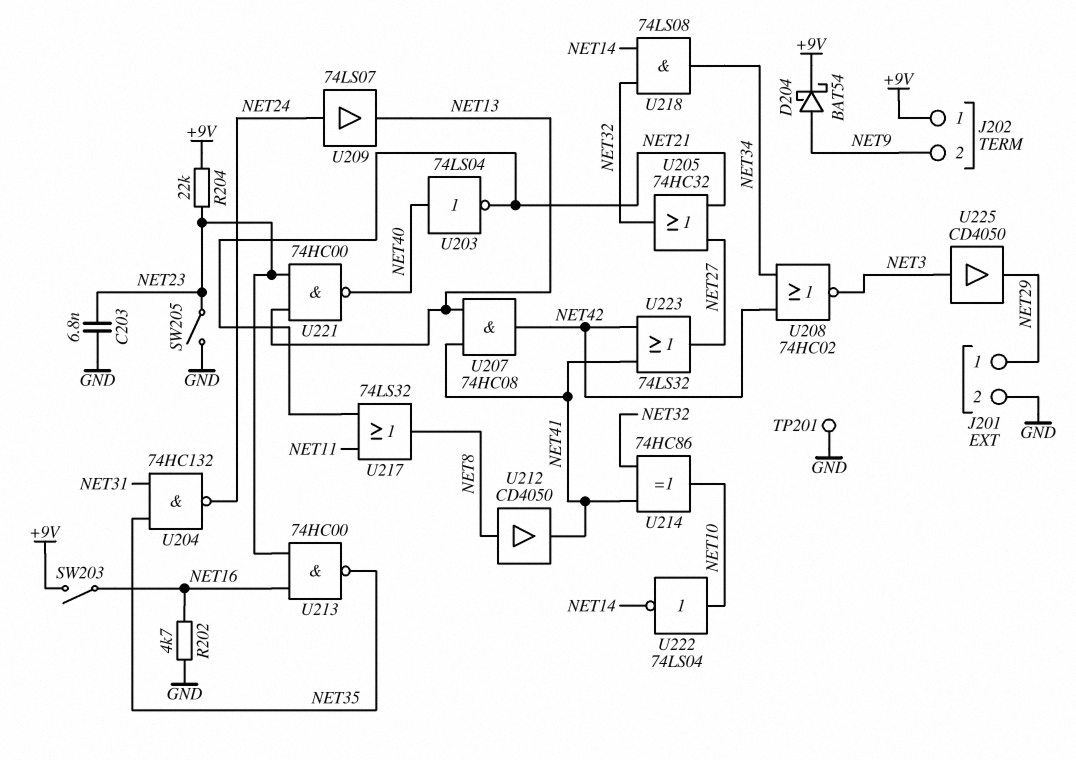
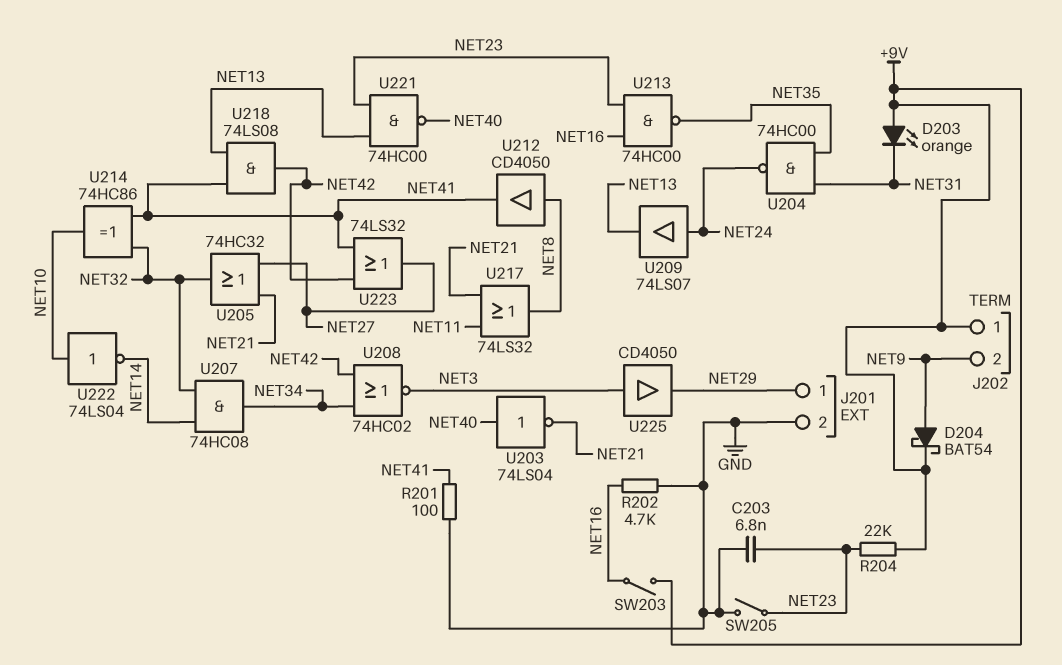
D203: none -> LED orange (A +9V, K NET31)
R201: none -> 100 (GND, NET41)
TP201: test point (GND) -> none
U204: NAND 74HC132 (in NET31, in NET35, out NET24) -> NAND 74HC00 (in NET31, in NET35, out NET24)
U207: AND 74HC08 (in NET13, in NET41, out NET42) -> AND 74HC08 (in NET14, in NET32, out NET34)
U218: AND 74LS08 (in NET14, in NET32, out NET34) -> AND 74LS08 (in NET13, in NET41, out NET42)

